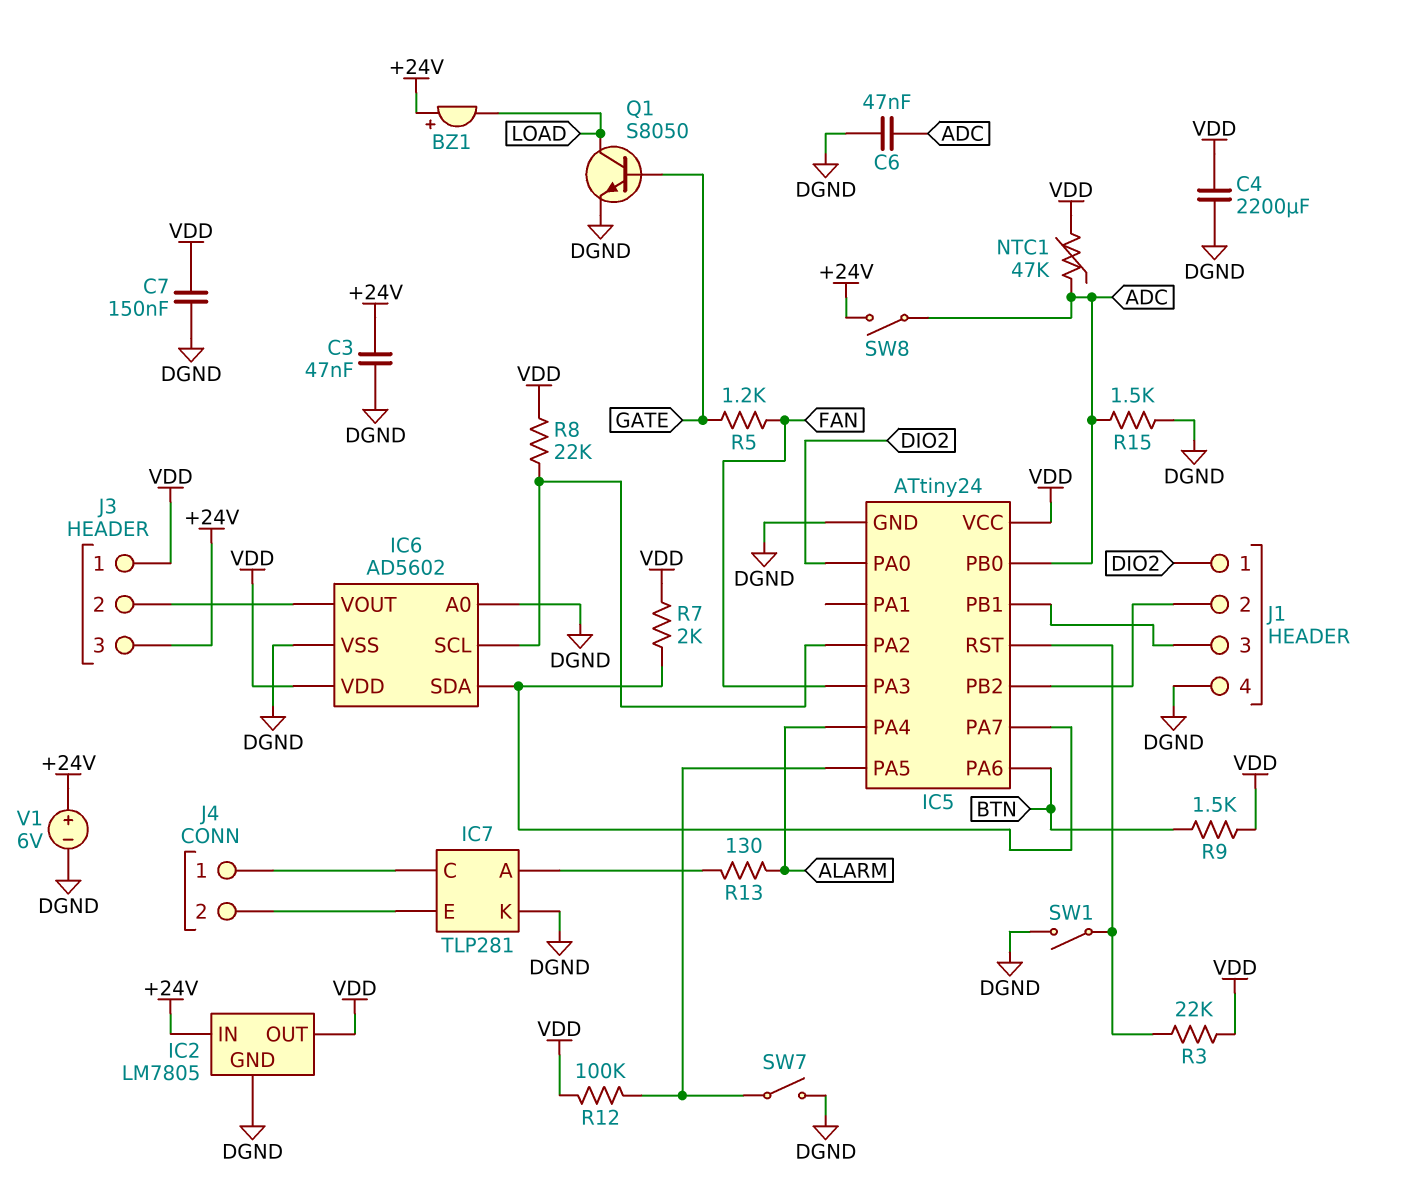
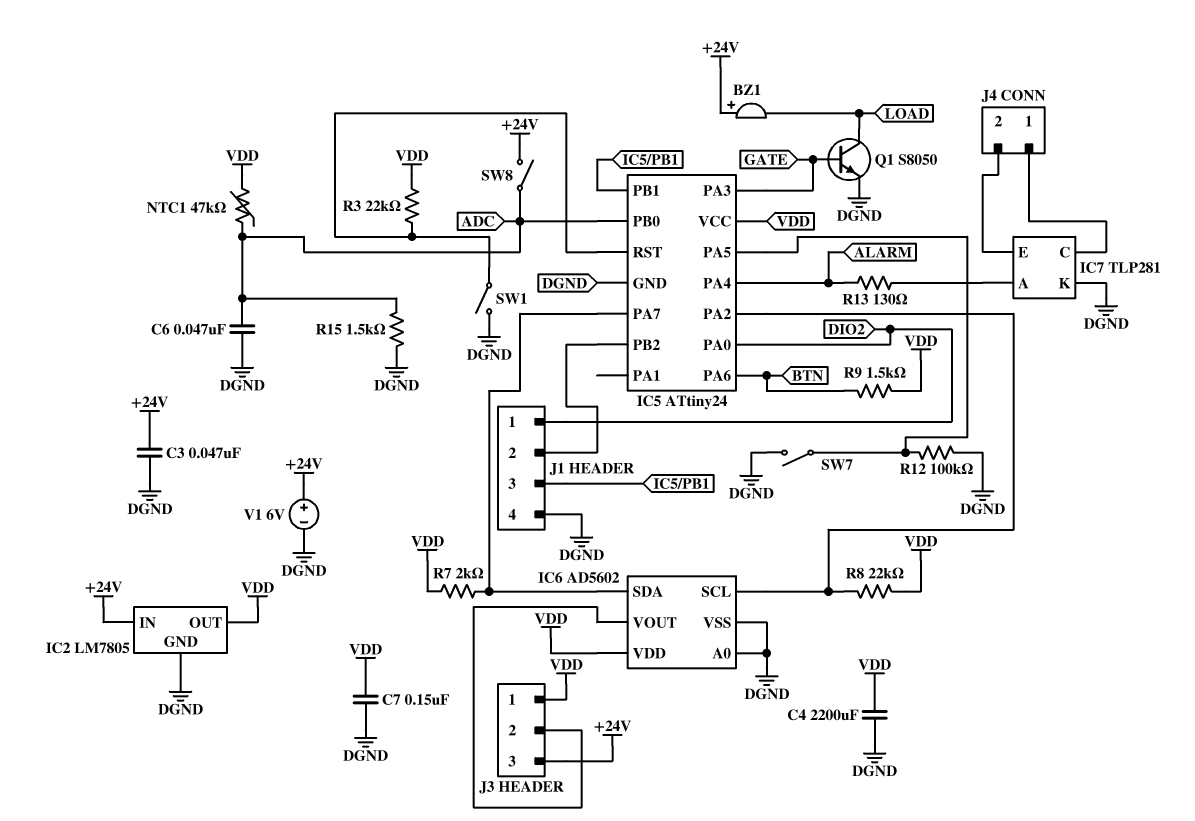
IC5 pin PA3: FAN -> GATE
R5: 1.2k (FAN, GATE) -> none
R12: 100k (IC5/PA5, VDD) -> 100k (DGND, IC5/PA5)

